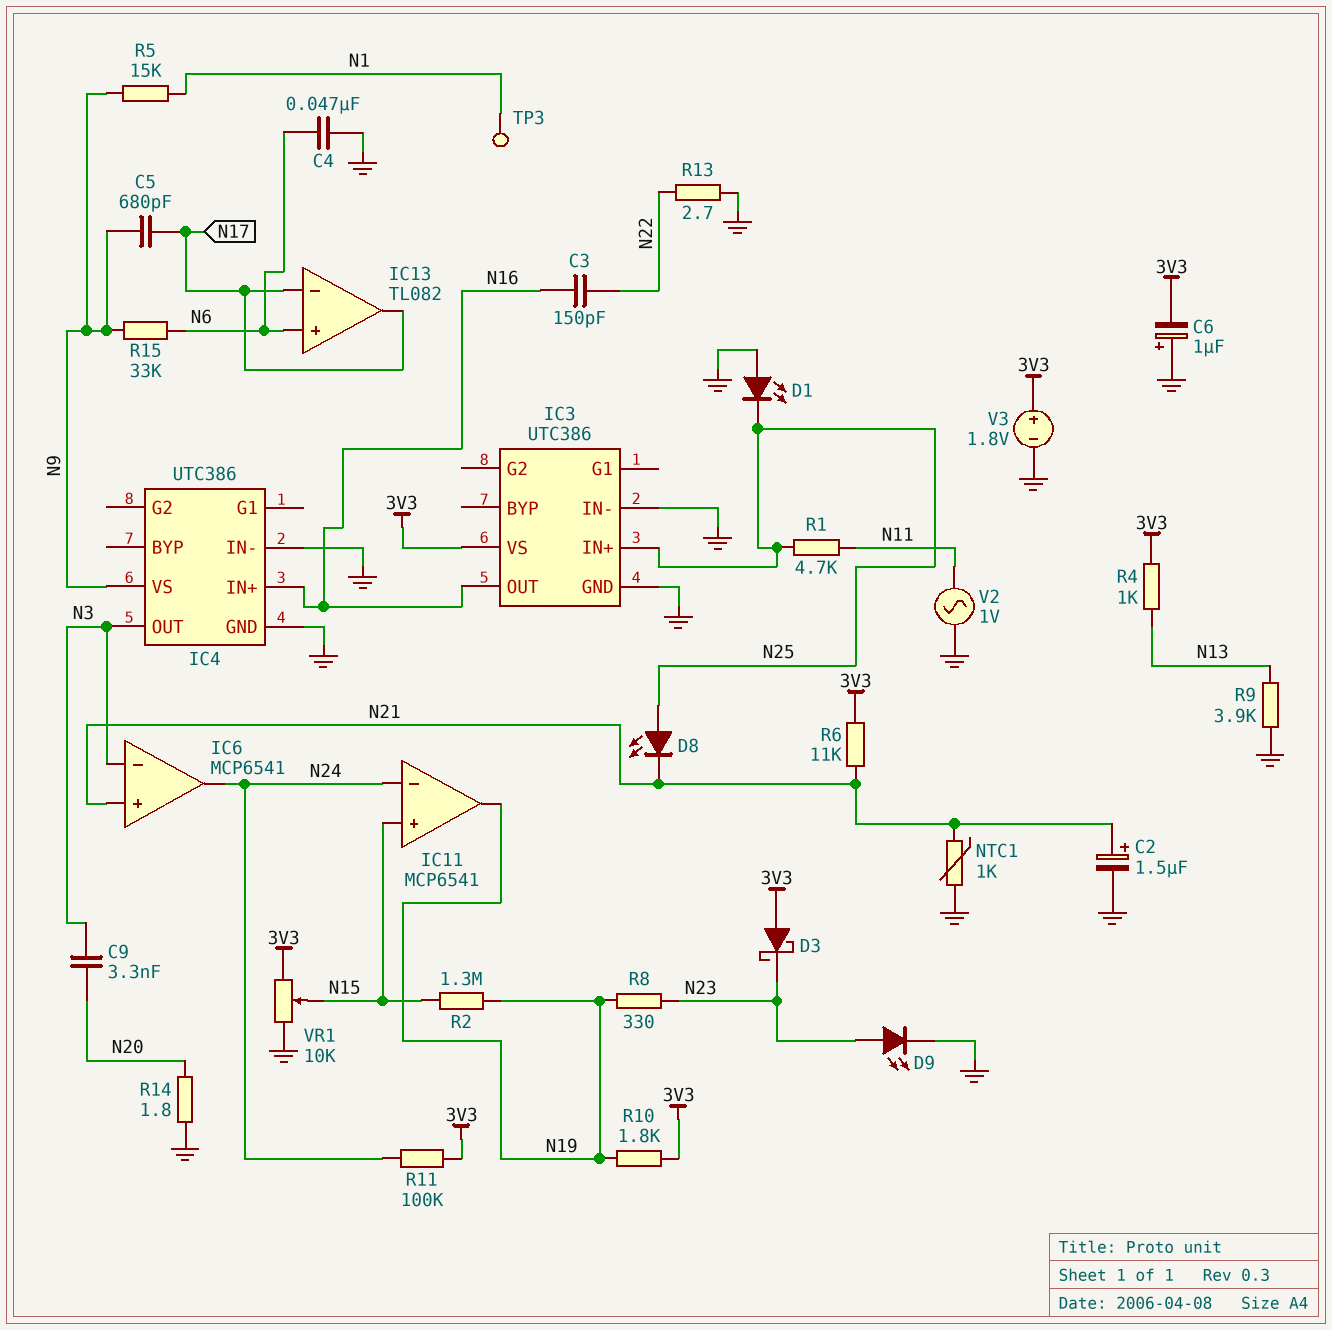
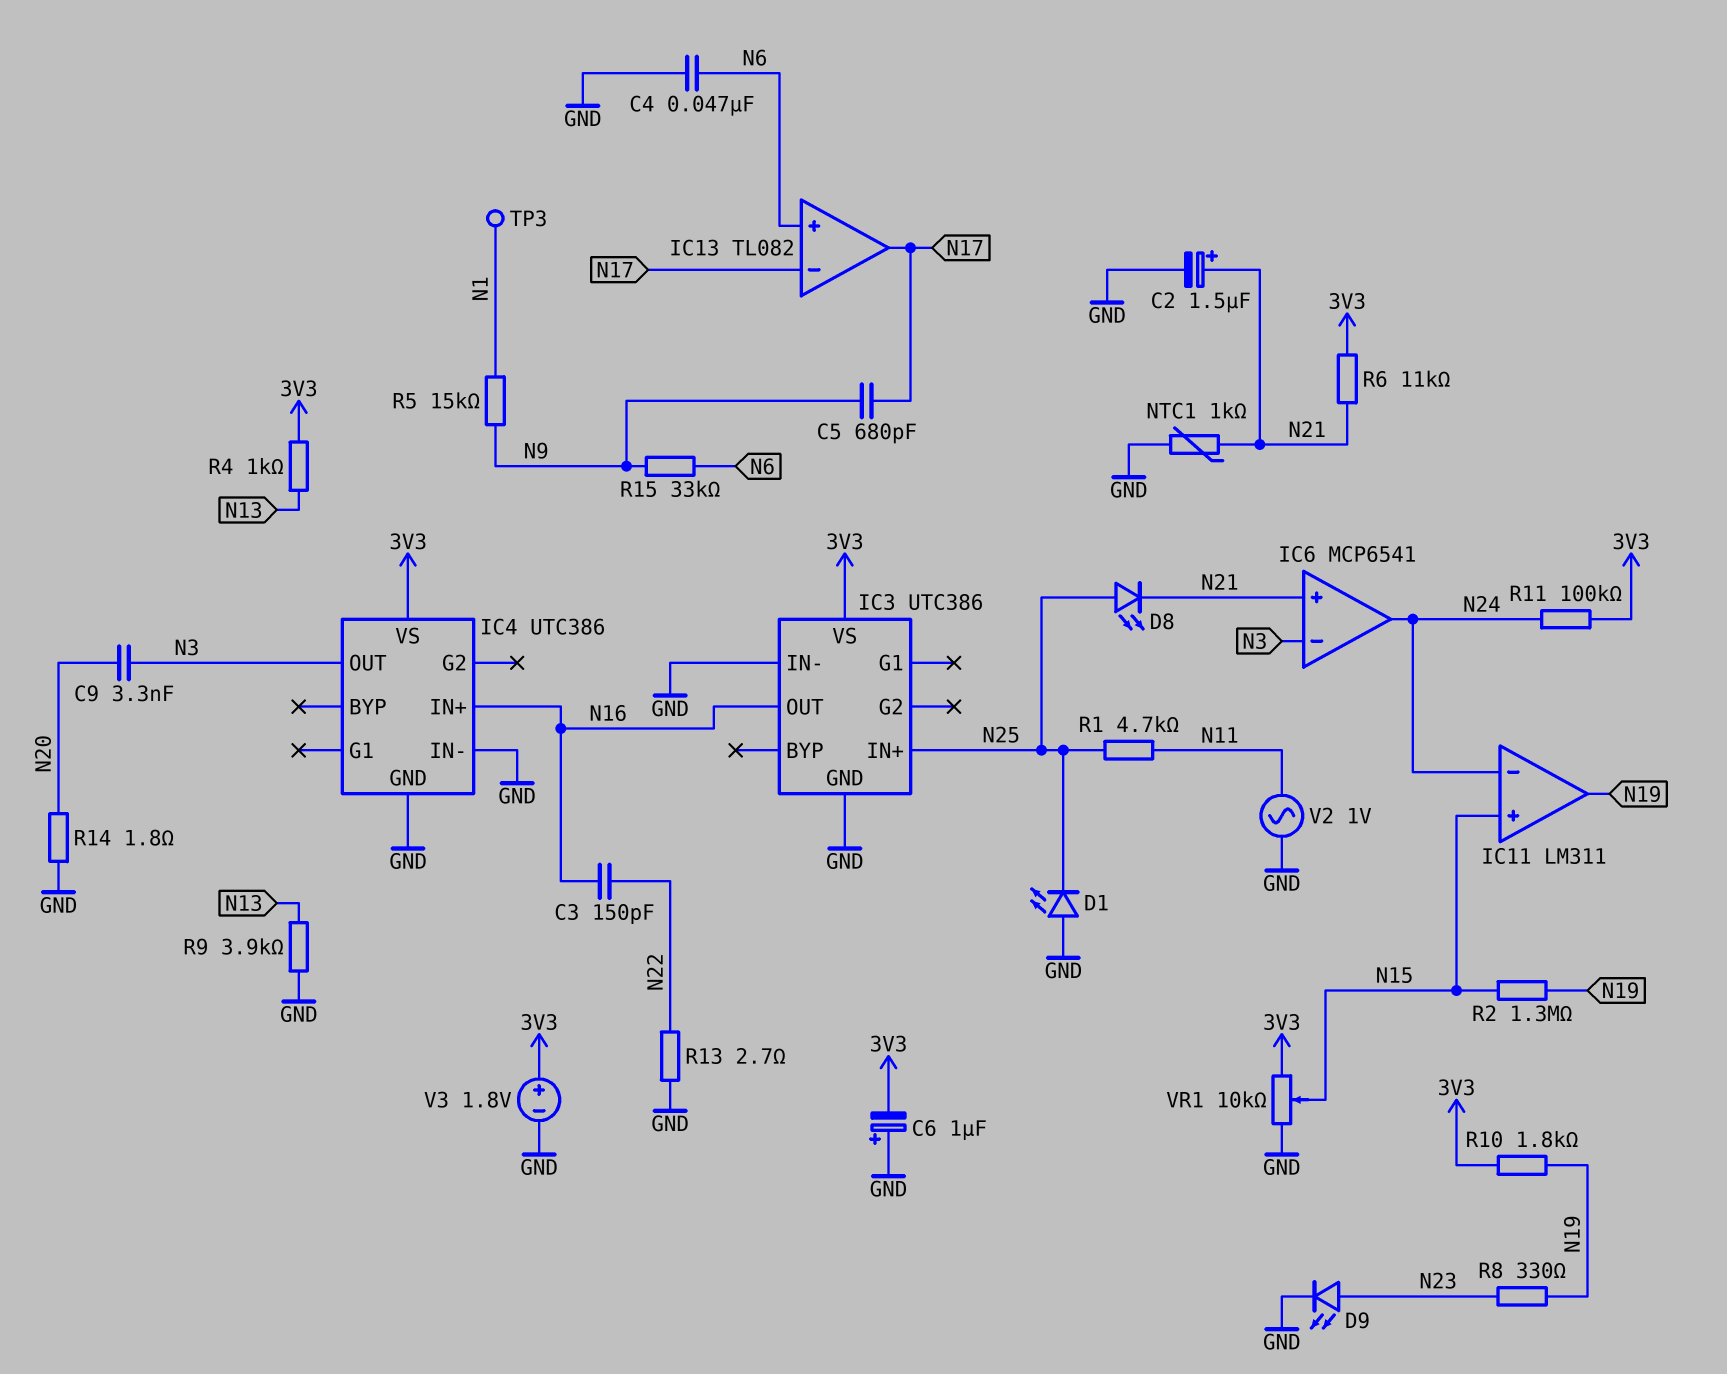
D3: schottky (A 3V3, K N23) -> none
IC4 pin VS: N9 -> 3V3
IC11: MCP6541 -> LM311

